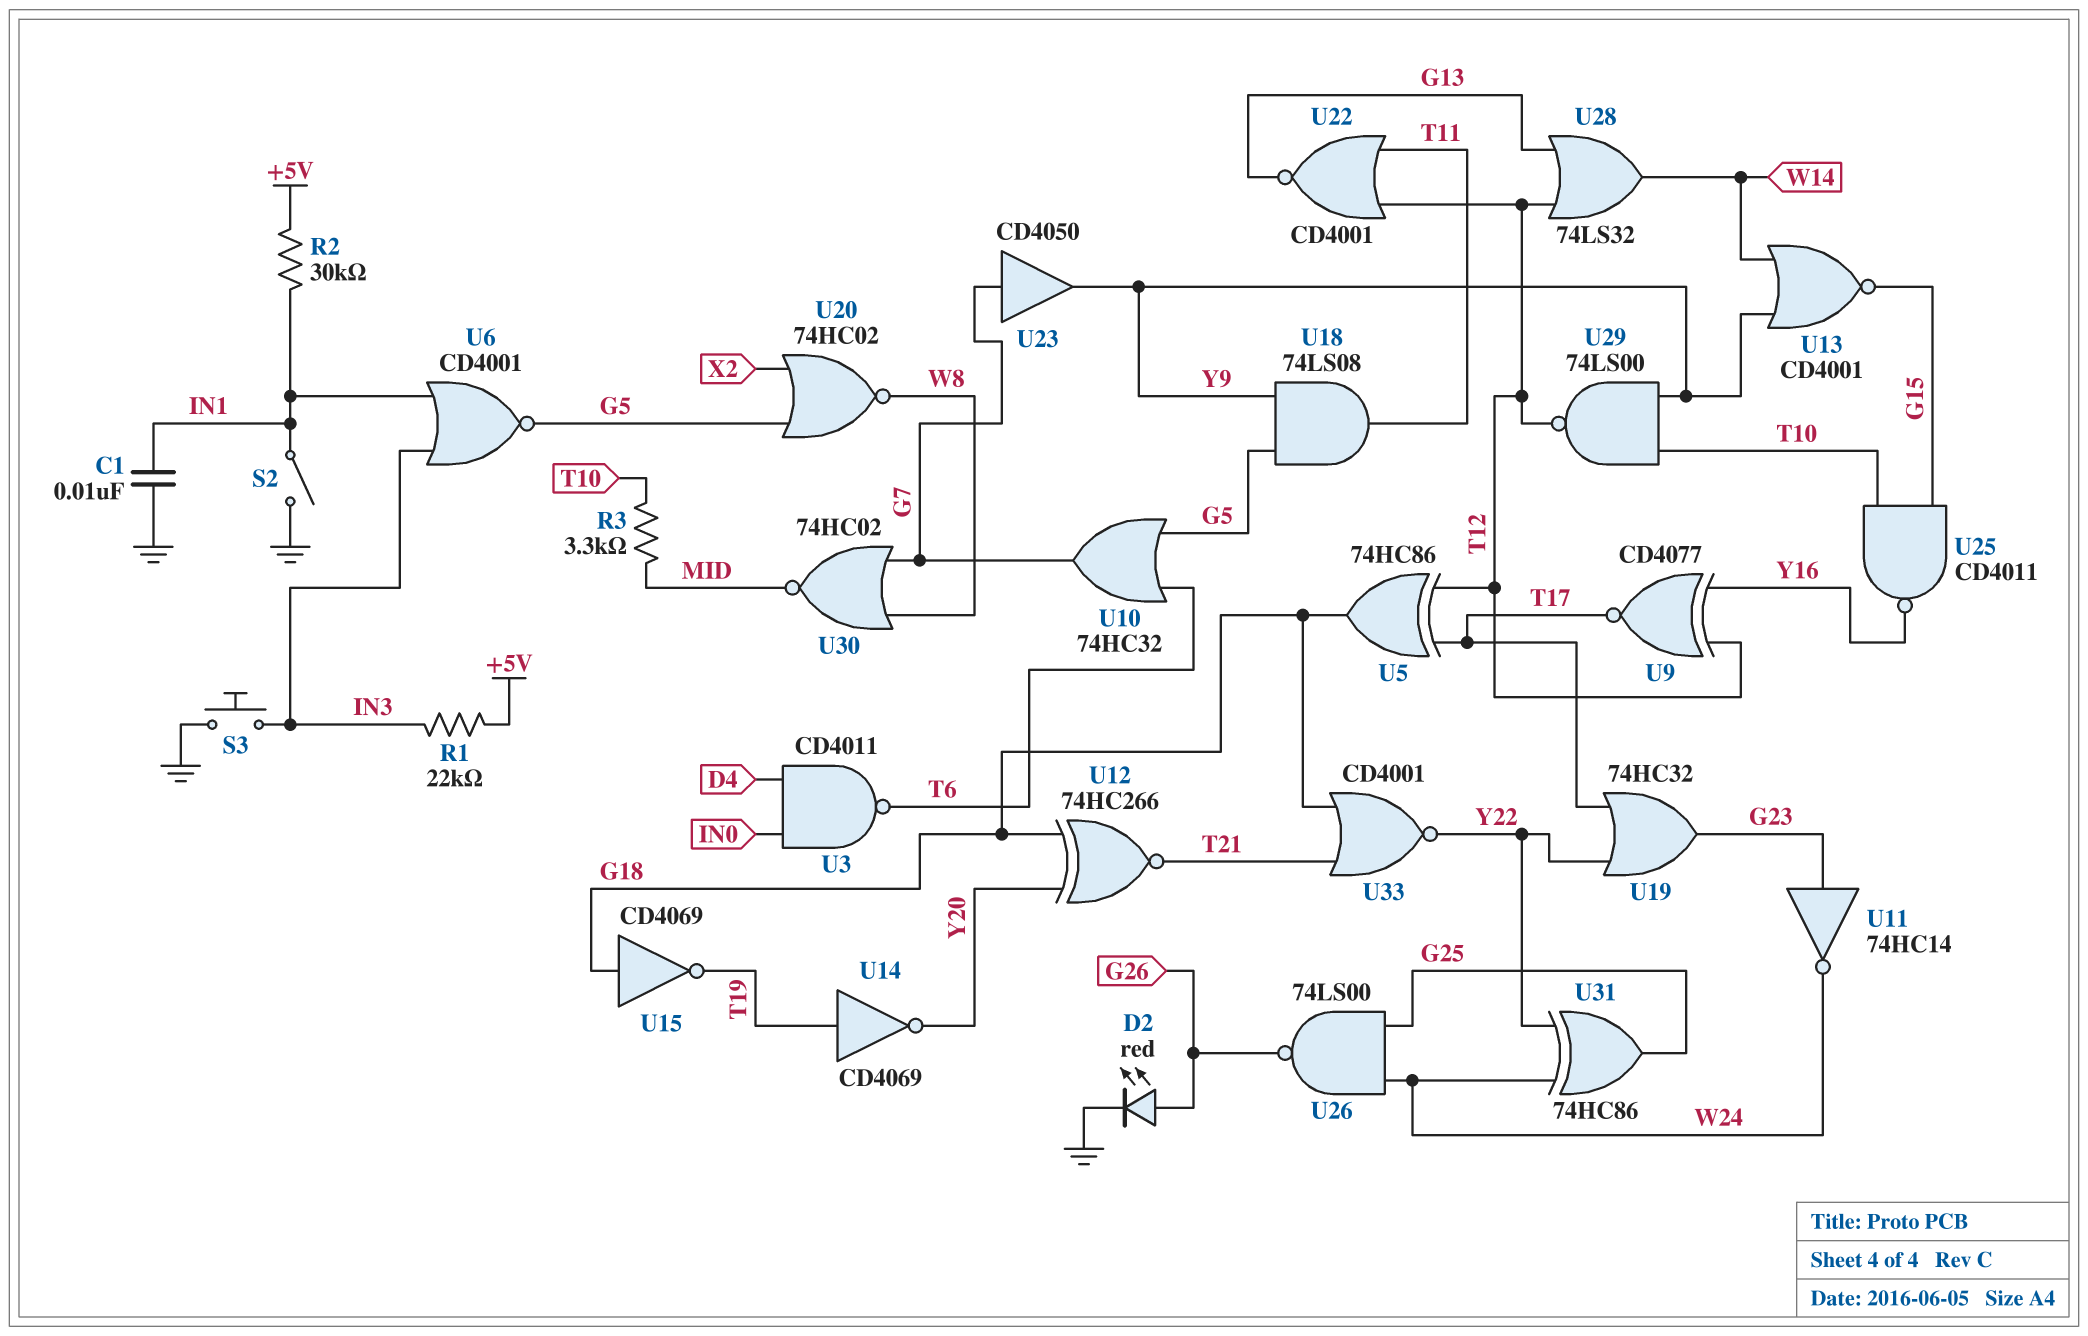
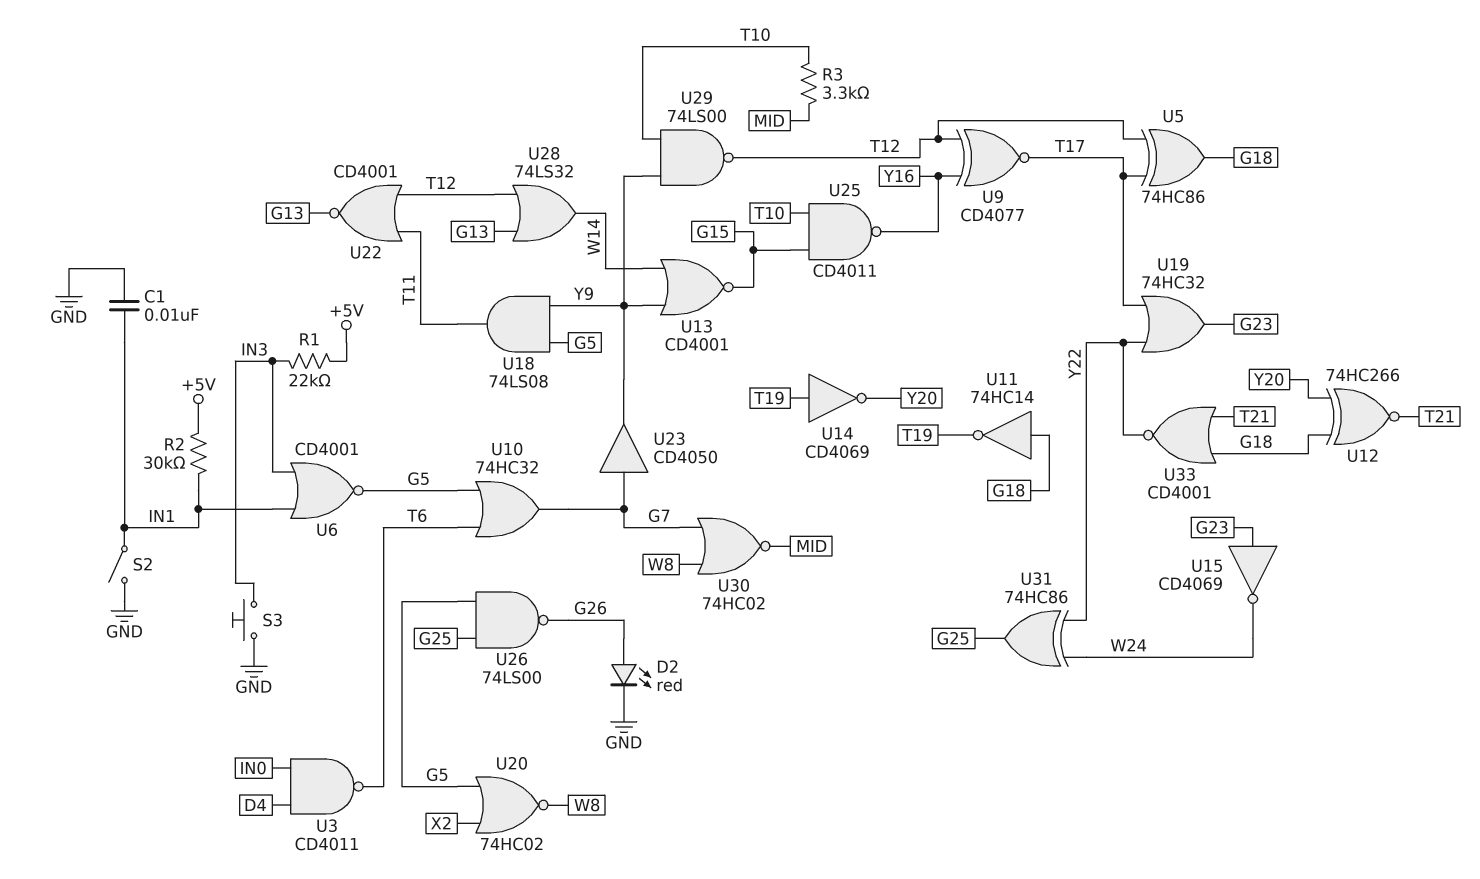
U11: NOT 74HC14 (in G23, out W24) -> NOT 74HC14 (in G18, out T19)
U15: NOT CD4069 (in G18, out T19) -> NOT CD4069 (in G23, out W24)
U26: NAND 74LS00 (in G25, in W24, out G26) -> NAND 74LS00 (in G5, in G25, out G26)

